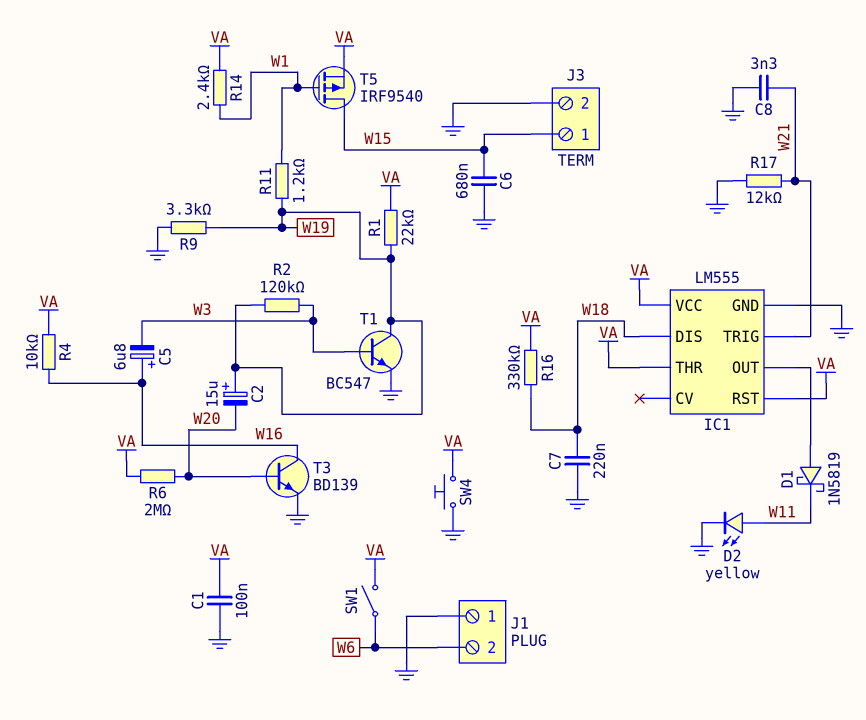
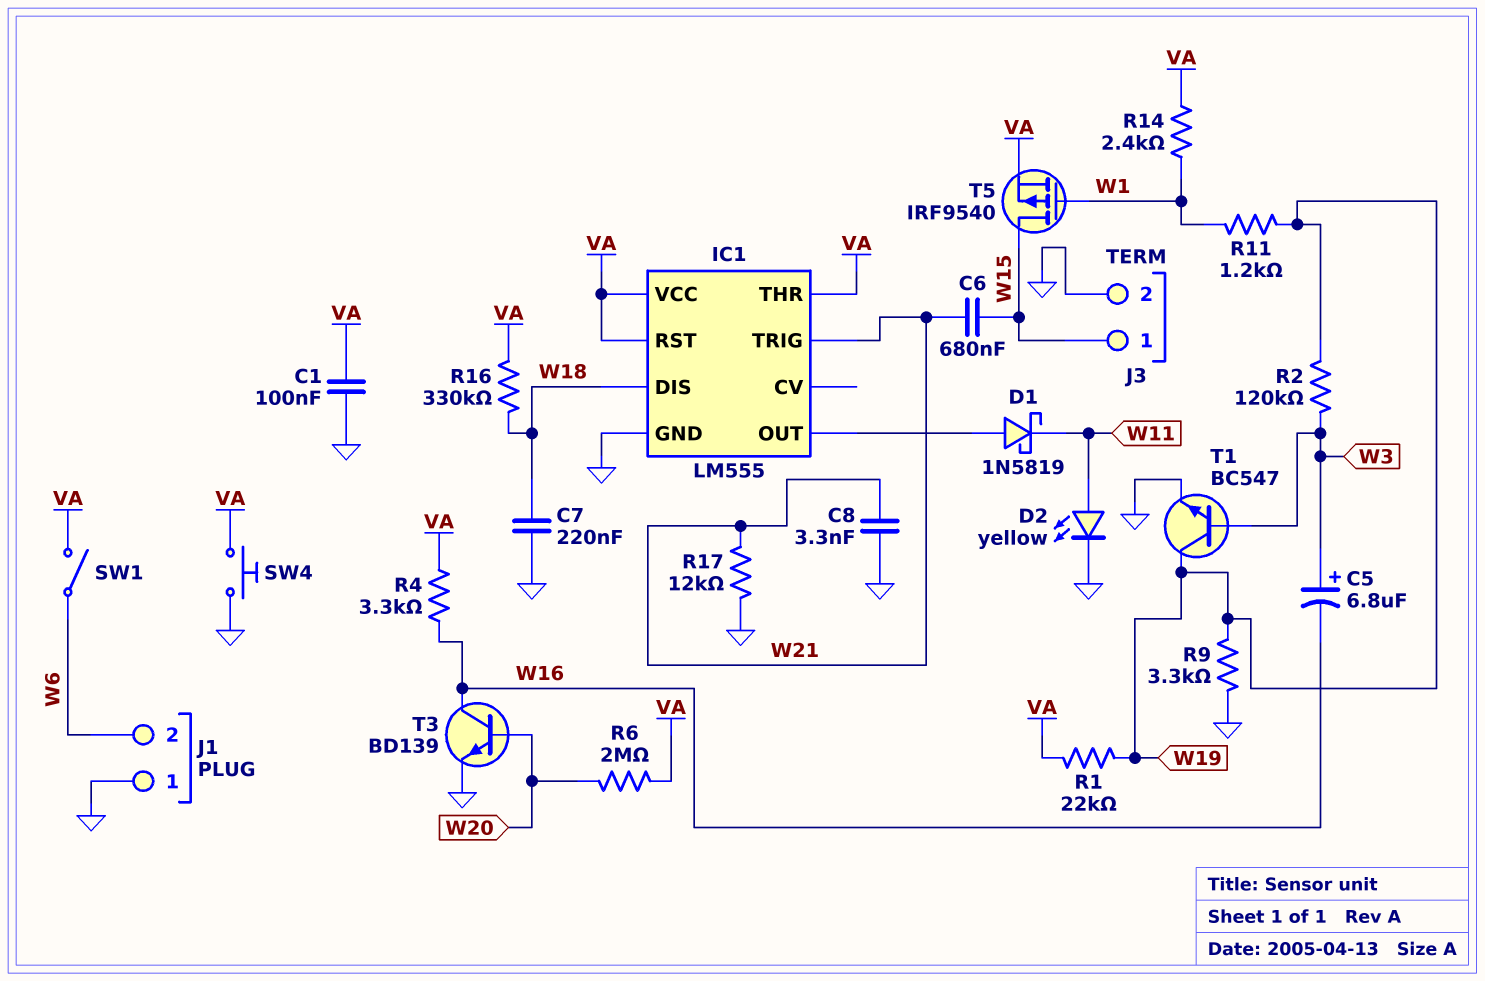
C2: 15uF (plus W19, minus W20) -> none
C5: 6.8uF (plus W16, minus W3) -> 6.8uF (plus W3, minus W16)
C6: 680nF (GND, W15) -> 680nF (W15, W21)
R4: 10k (VA, W16) -> 3.3k (VA, W16)

